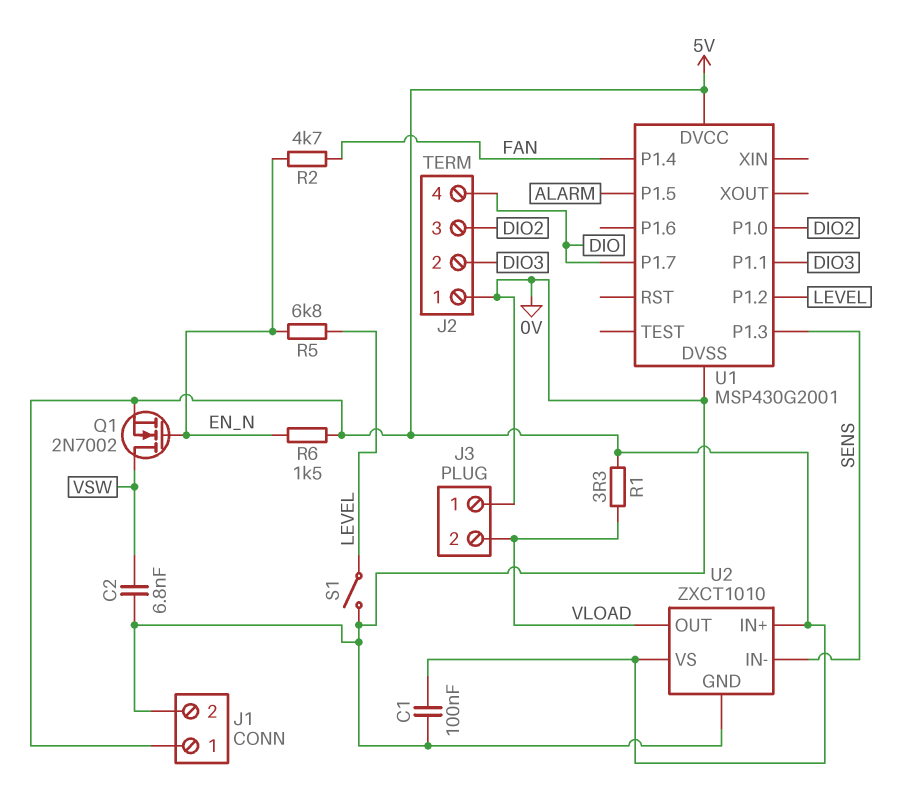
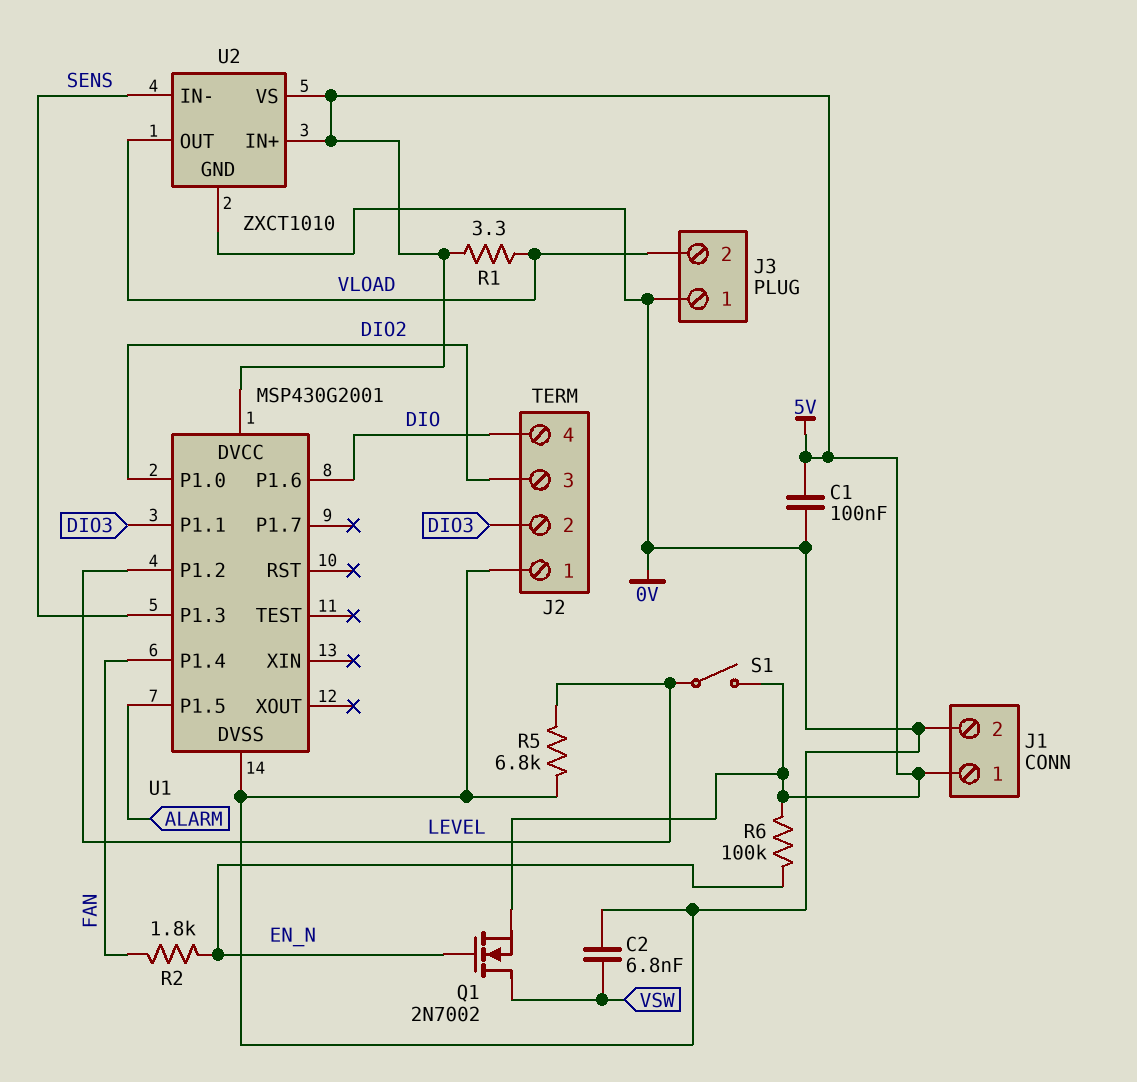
R2: 4.7k (EN_N, FAN) -> 1.8k (EN_N, FAN)
R5: 6.8k (EN_N, LEVEL) -> 6.8k (0V, LEVEL)
R6: 1.5k (5V, EN_N) -> 100k (5V, EN_N)
S1: switch (0V, LEVEL) -> switch (5V, LEVEL)
U1 pin P1.6: none -> DIO
U1 pin P1.7: DIO -> none

